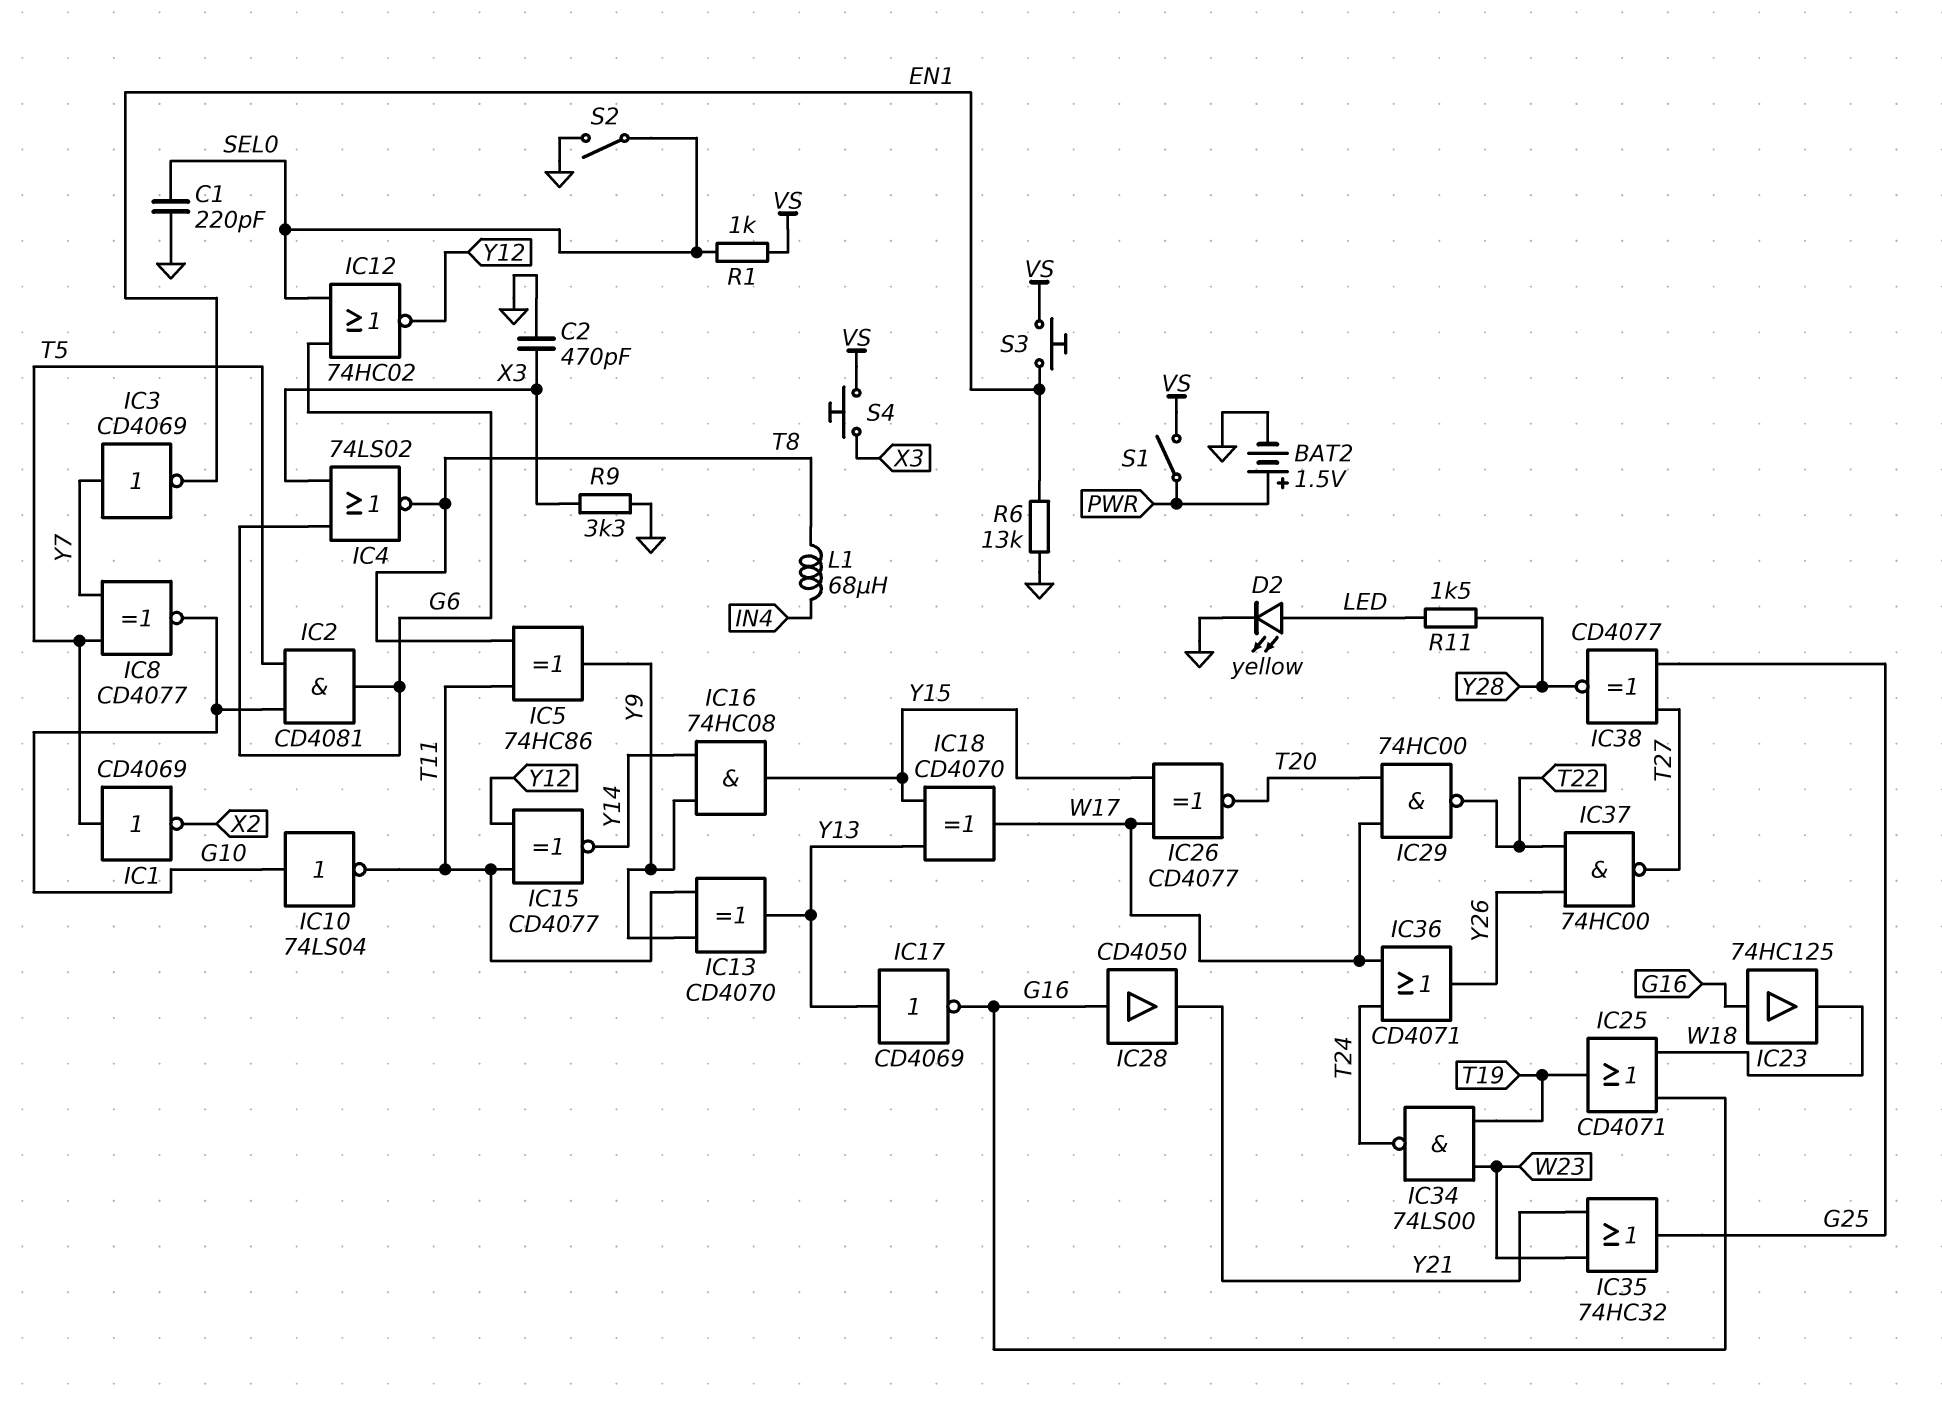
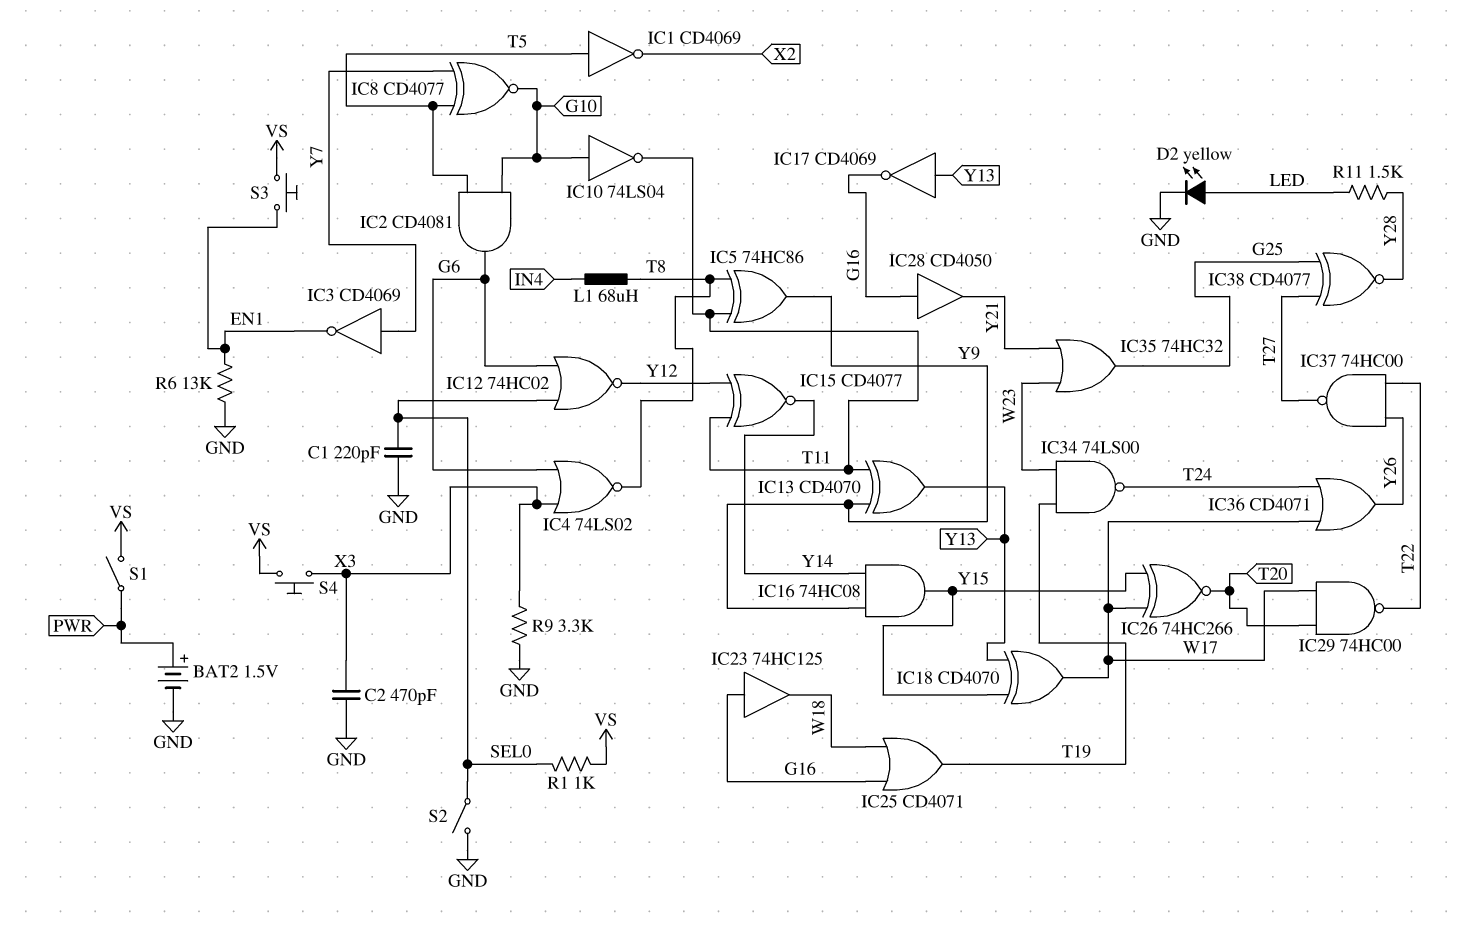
IC26: XNOR CD4077 (in W17, in Y15, out T20) -> XNOR 74HC266 (in W17, in Y15, out T20)

